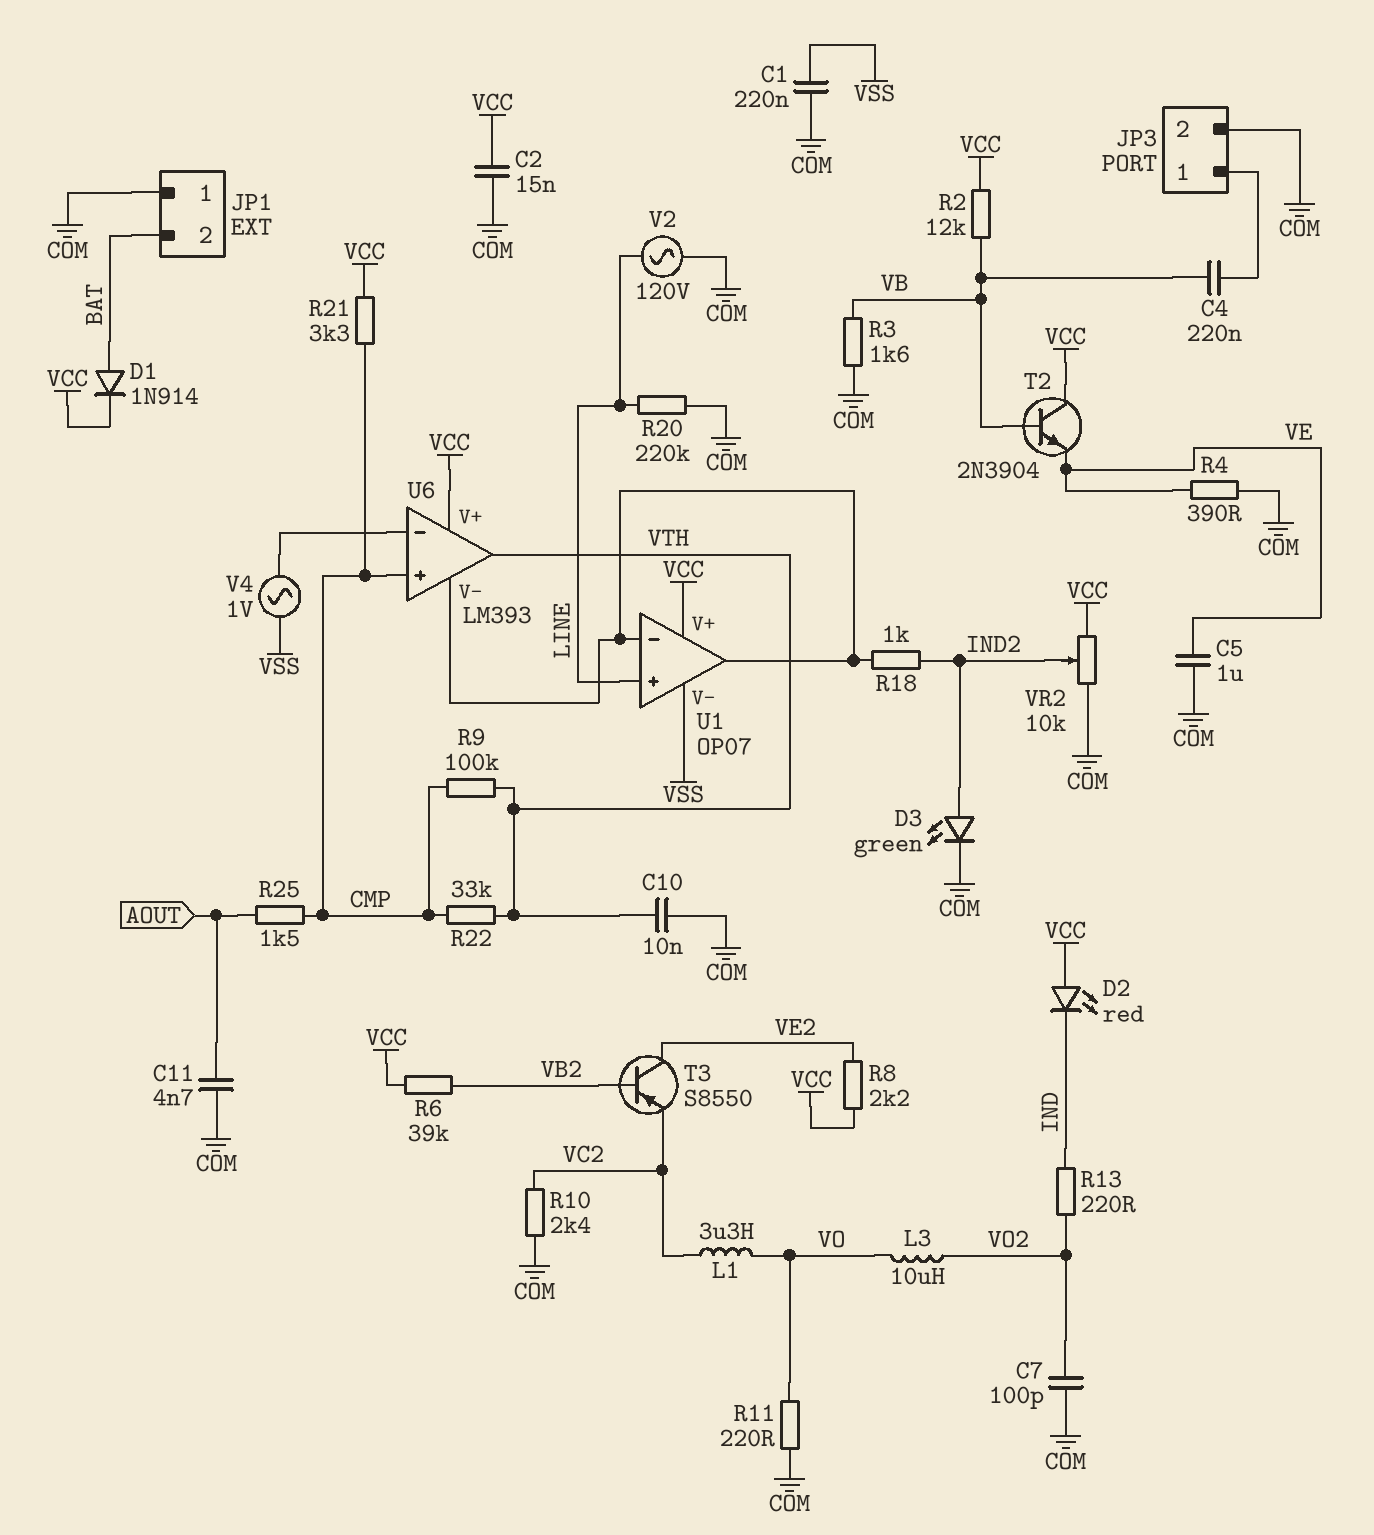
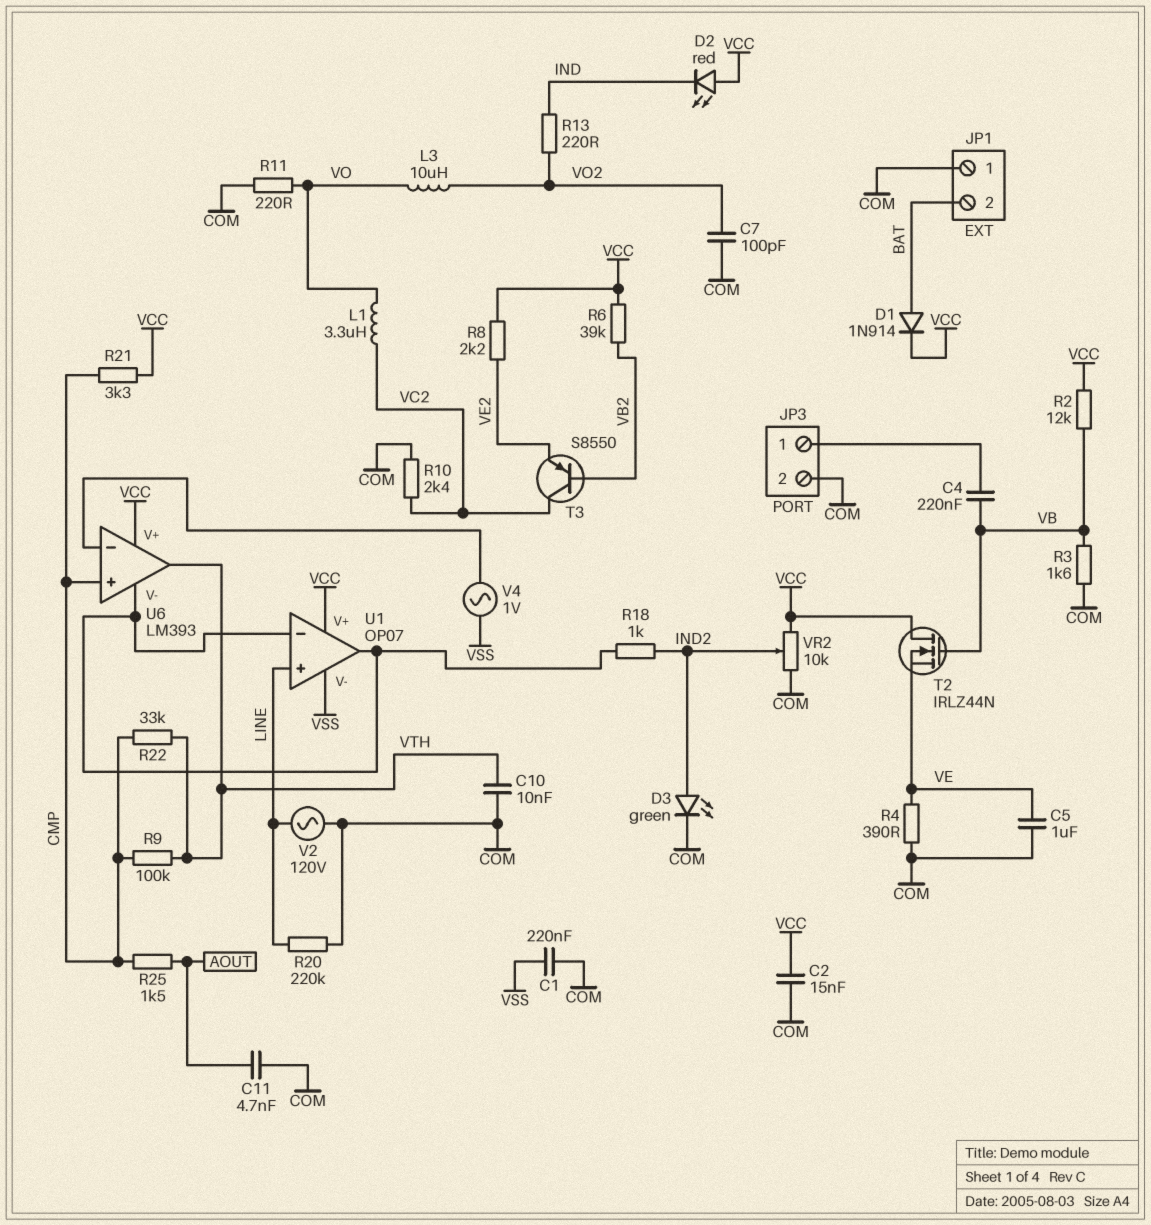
T2: NPN 2N3904 (B VB, C VCC, E VE) -> NMOS IRLZ44N (G VB, D VCC, S VE)
T3: PNP S8550 (B VB2, C VE2, E VC2) -> PNP S8550 (B VB2, C VC2, E VE2)

